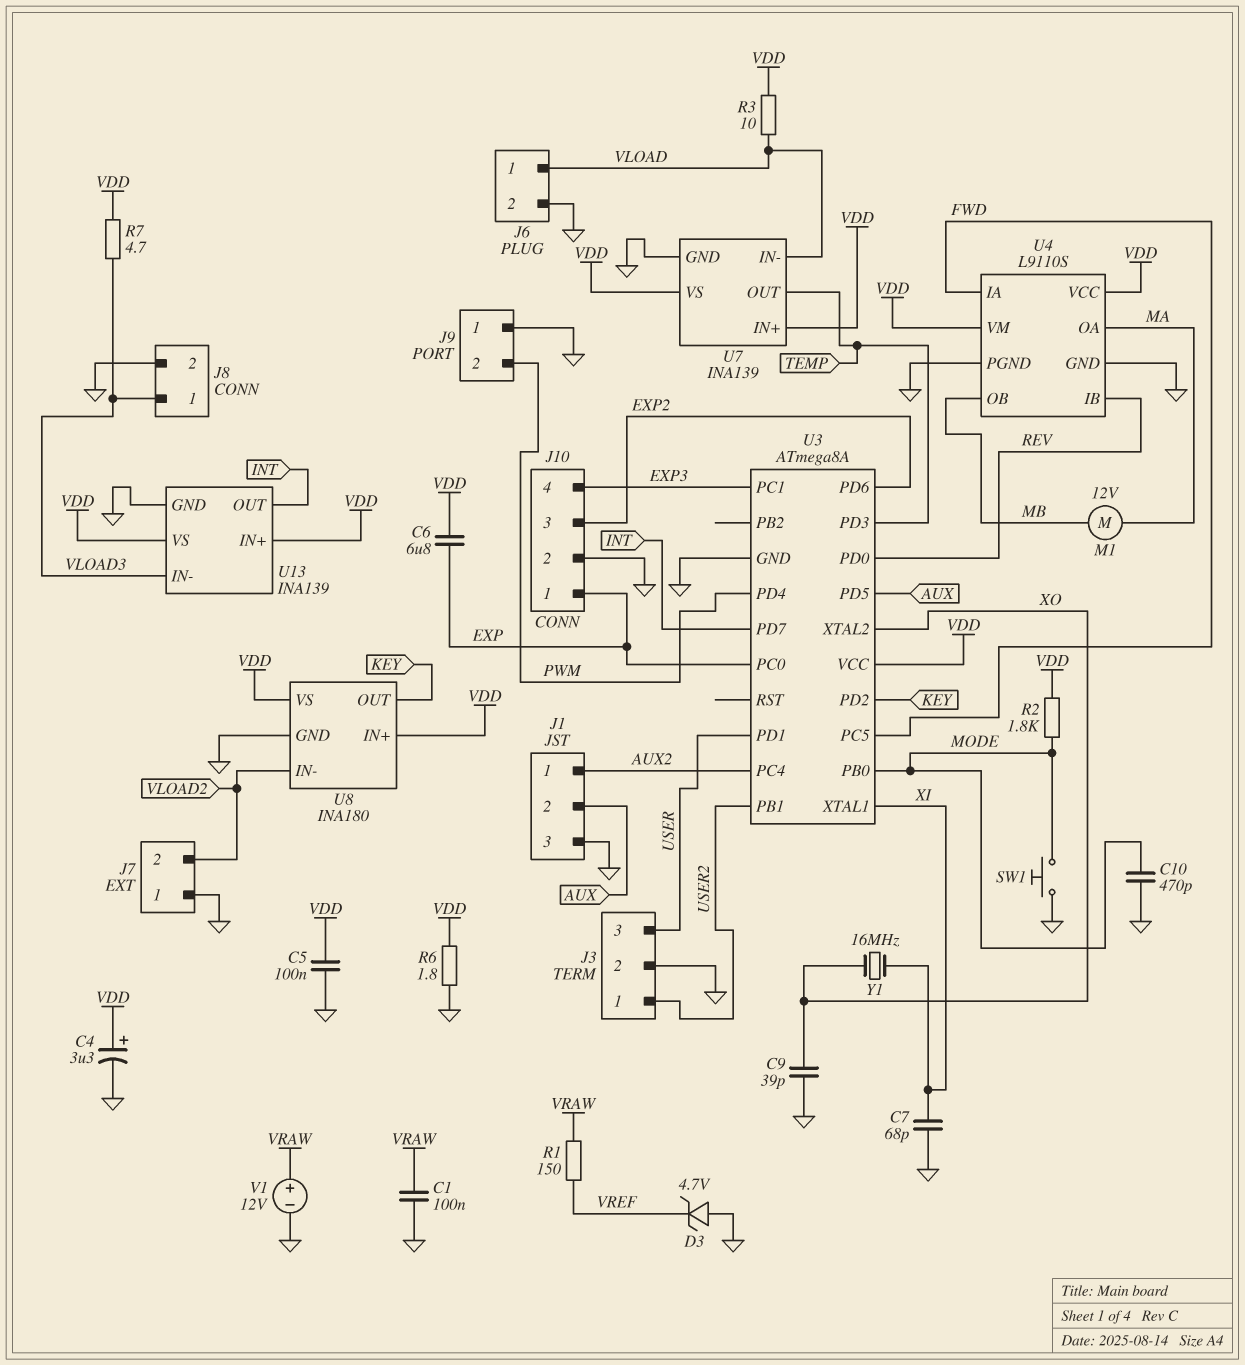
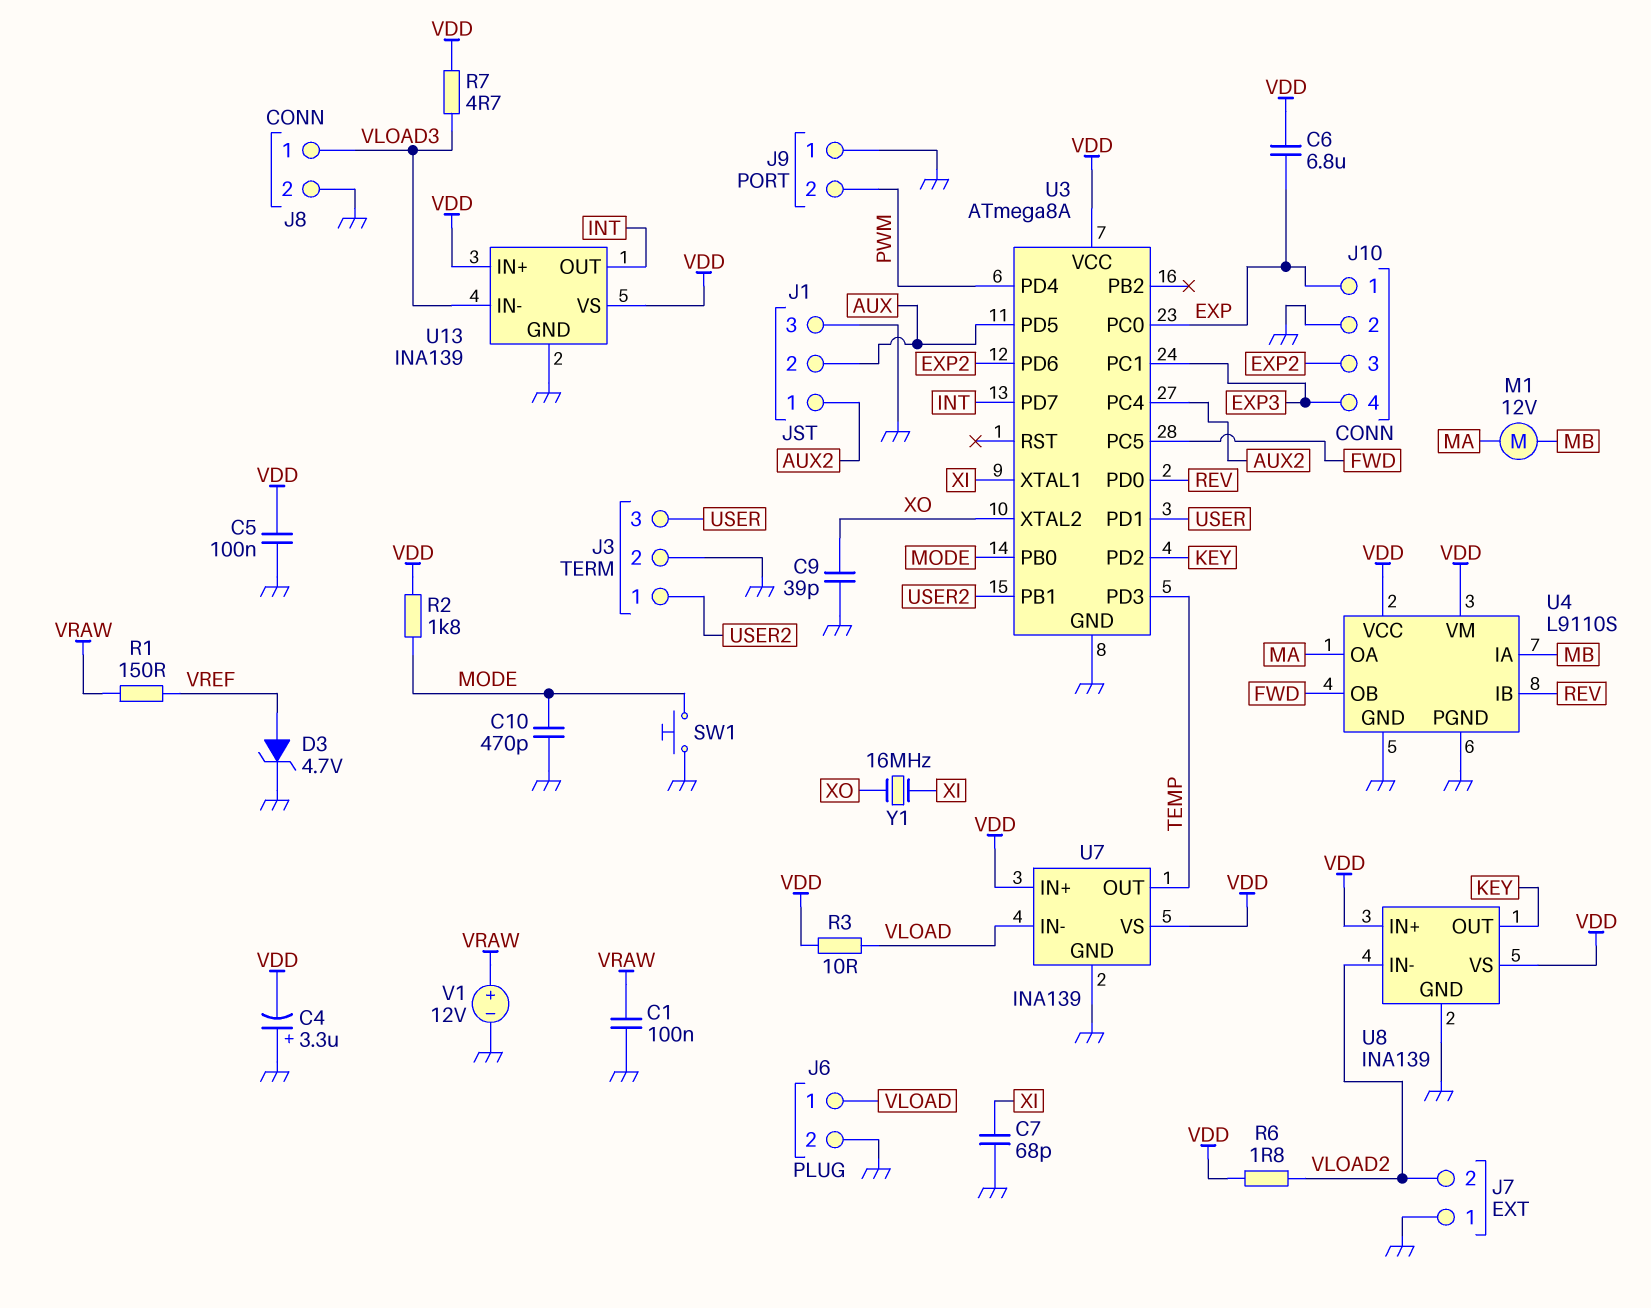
C4: 3.3uF (plus VDD, minus GND) -> 3.3uF (plus GND, minus VDD)
D3: zener 4.7V (A GND, K VREF) -> zener 4.7V (A VREF, K GND)
R6: 1.8 (GND, VDD) -> 1.8 (VDD, VLOAD2)
U4 pin IA: FWD -> MB
U4 pin OB: MB -> FWD
U8: INA180 -> INA139

